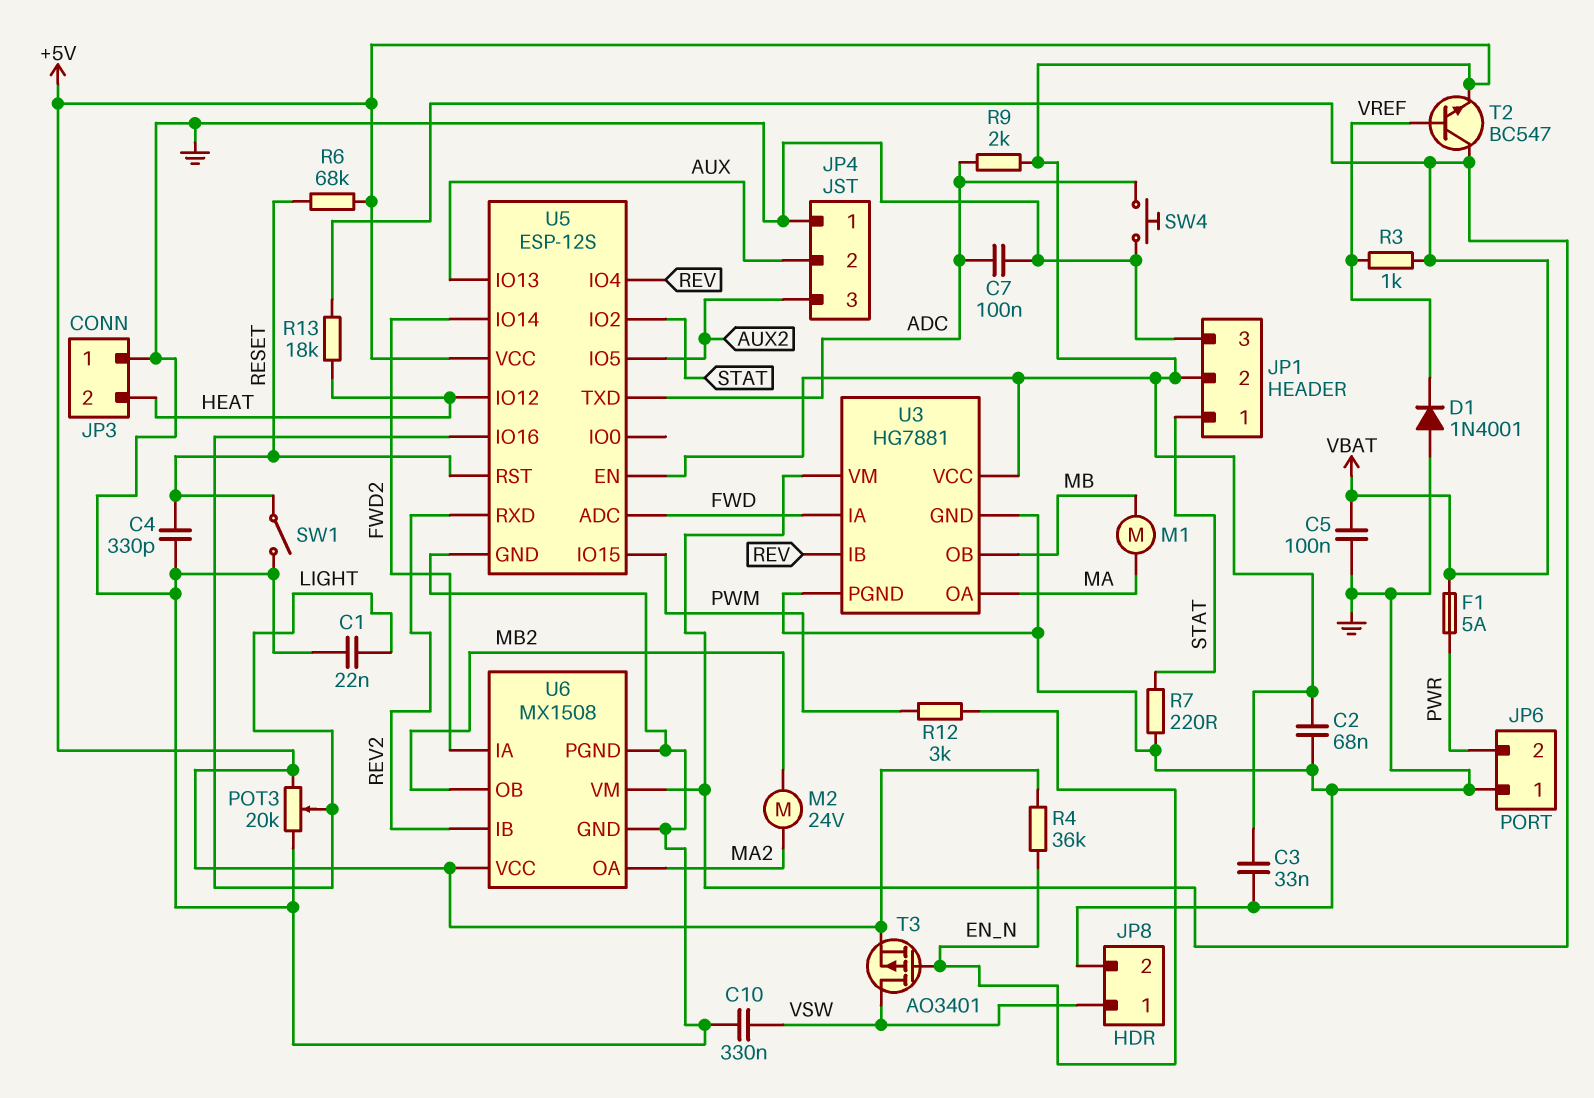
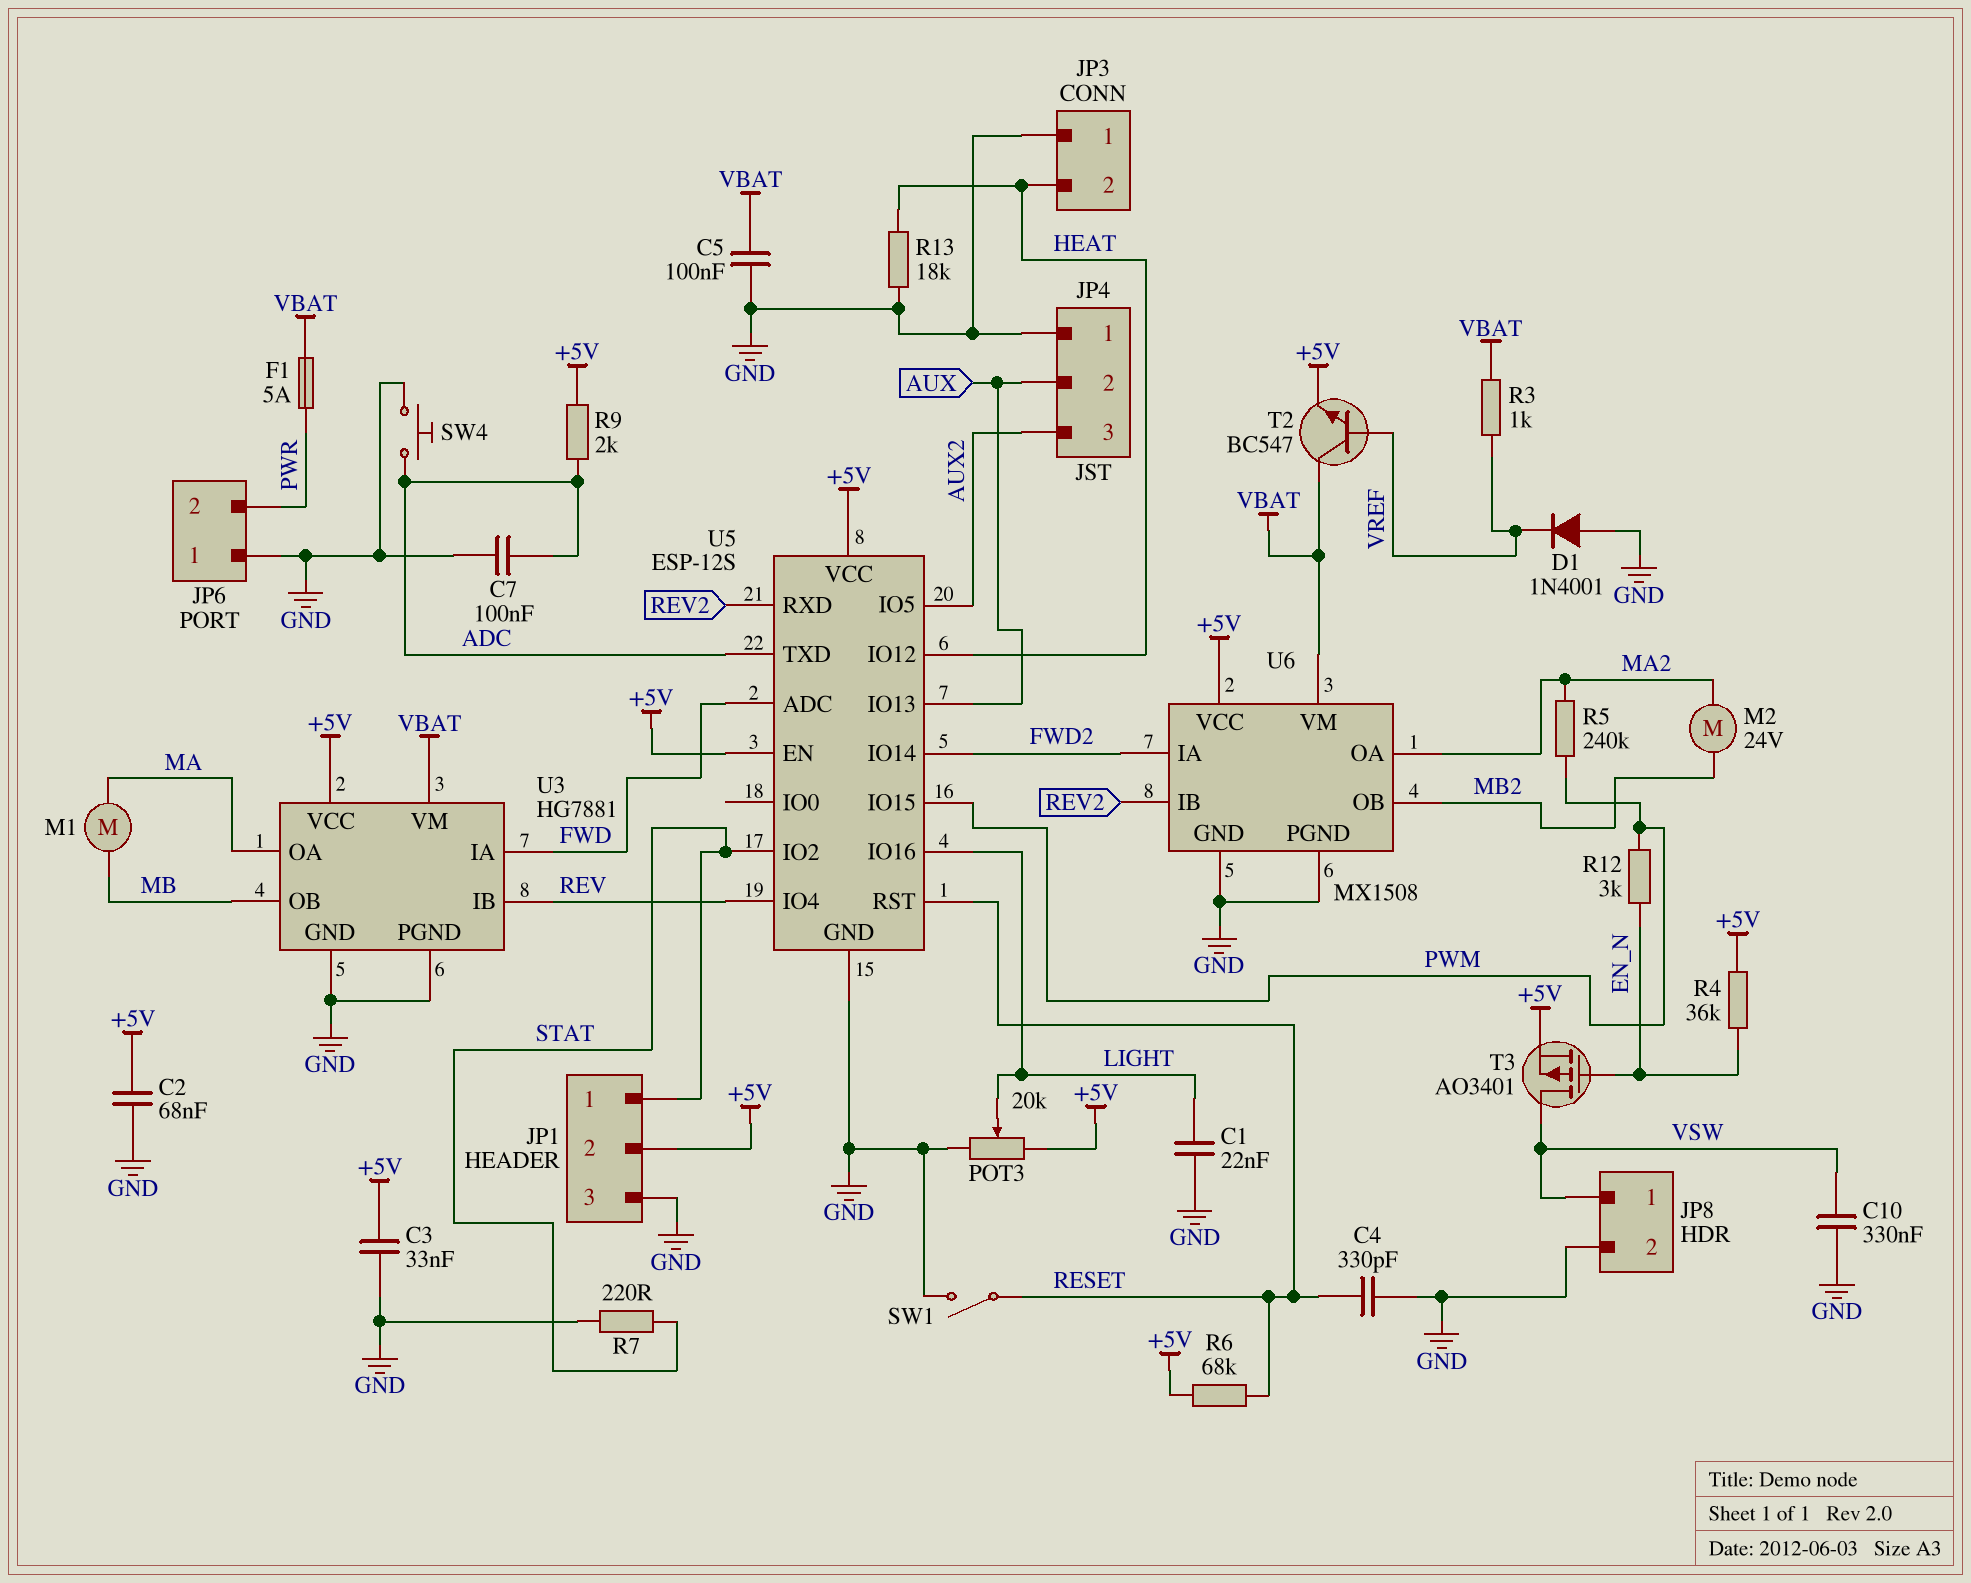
R5: none -> 240k (MA2, PWM)
R13: 18k (HEAT, VBAT) -> 18k (GND, HEAT)

